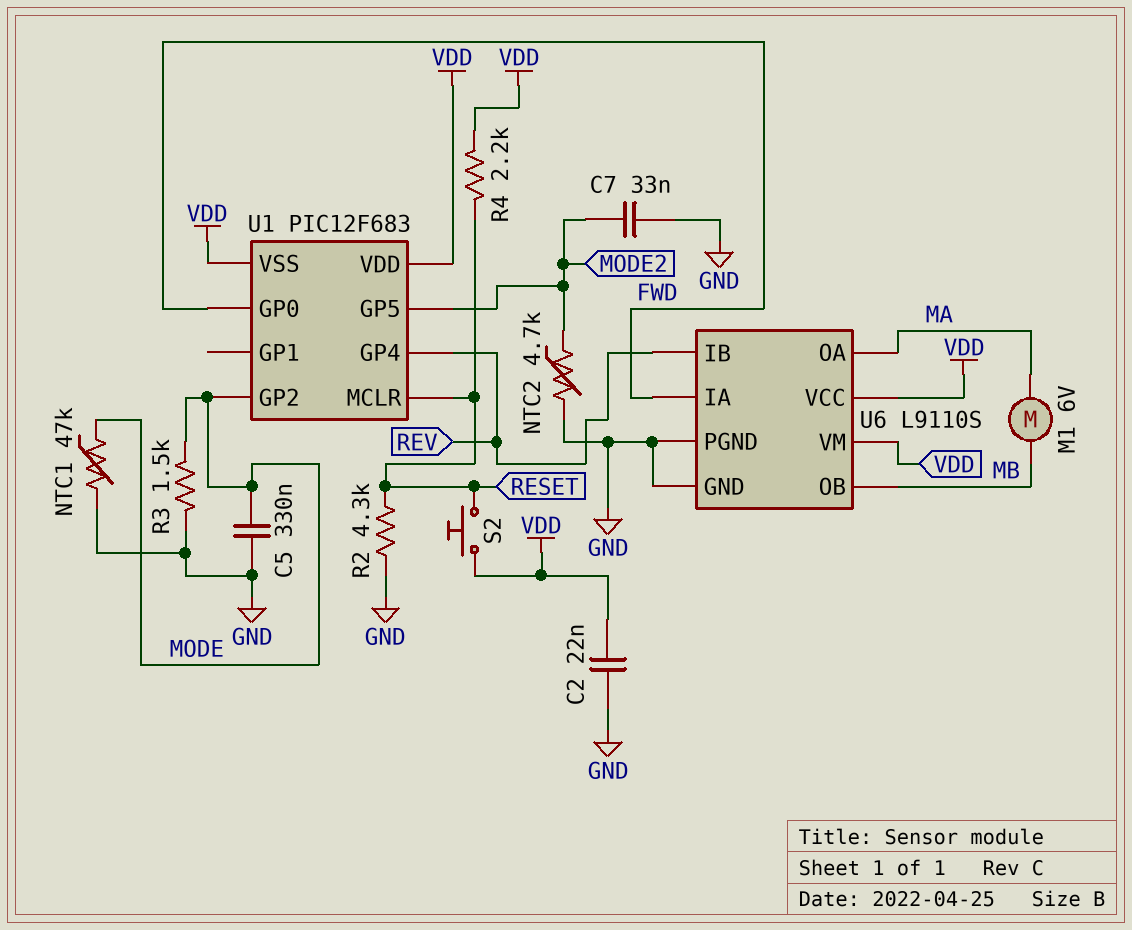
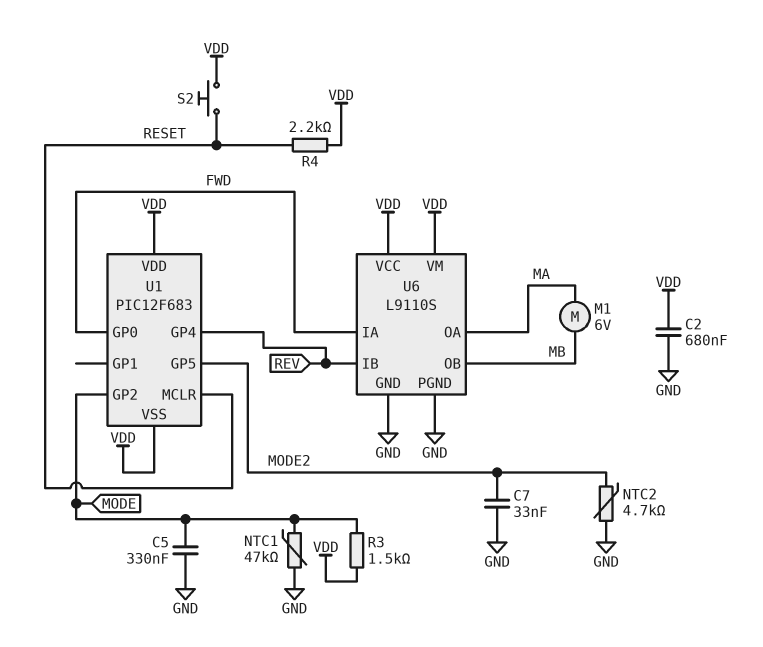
C2: 22nF (GND, VDD) -> 680nF (GND, VDD)
R2: 4.3k (GND, RESET) -> none
R3: 1.5k (GND, MODE) -> 1.5k (MODE, VDD)

